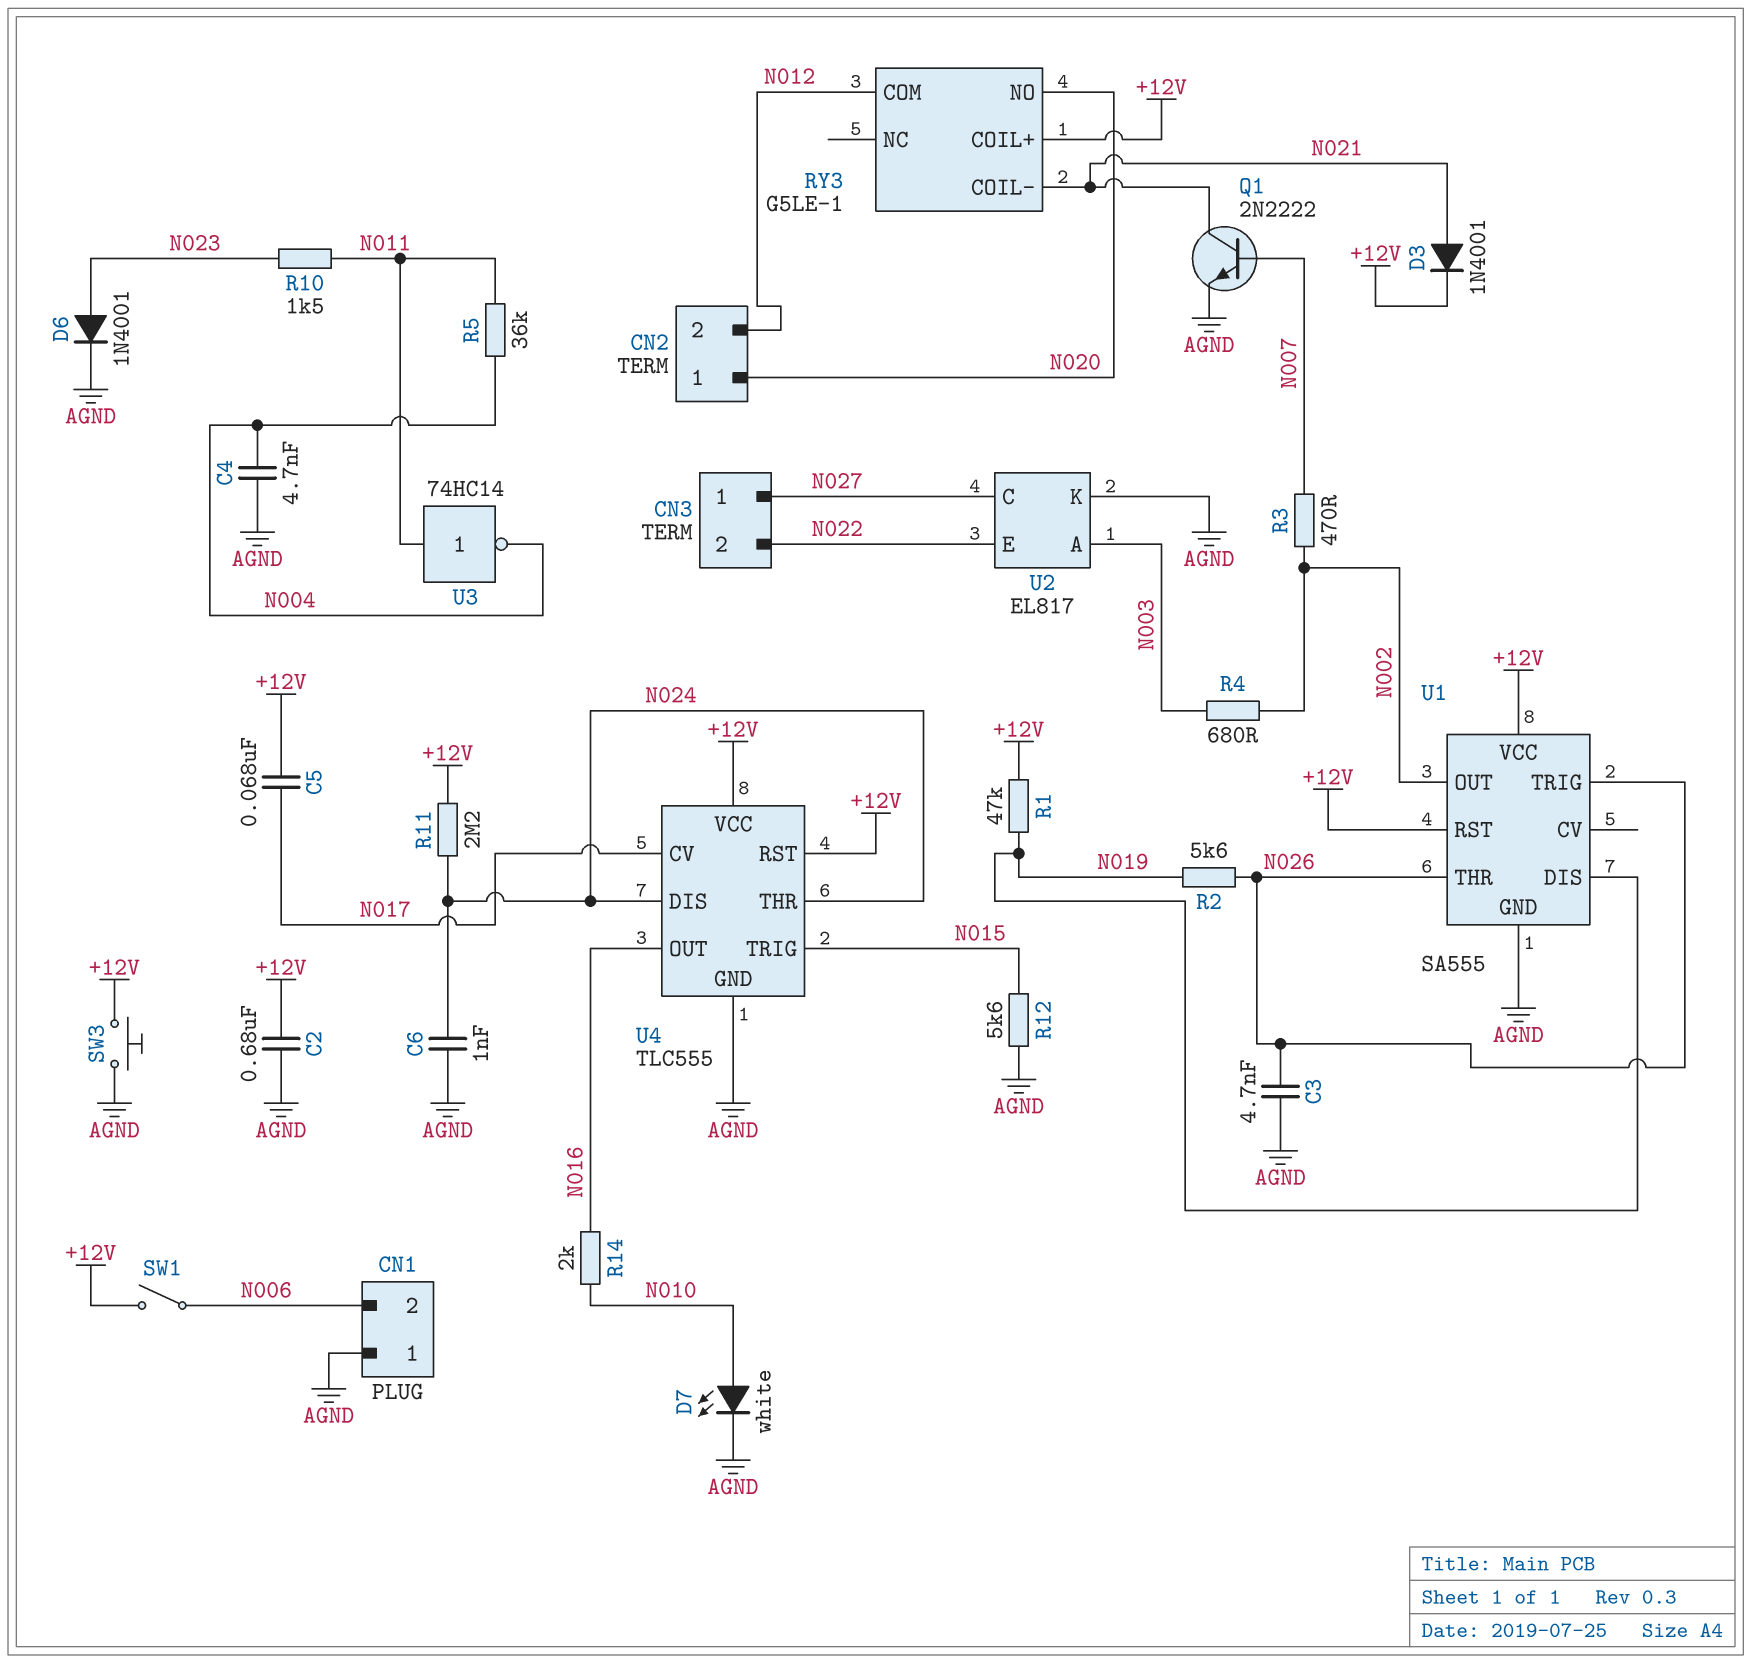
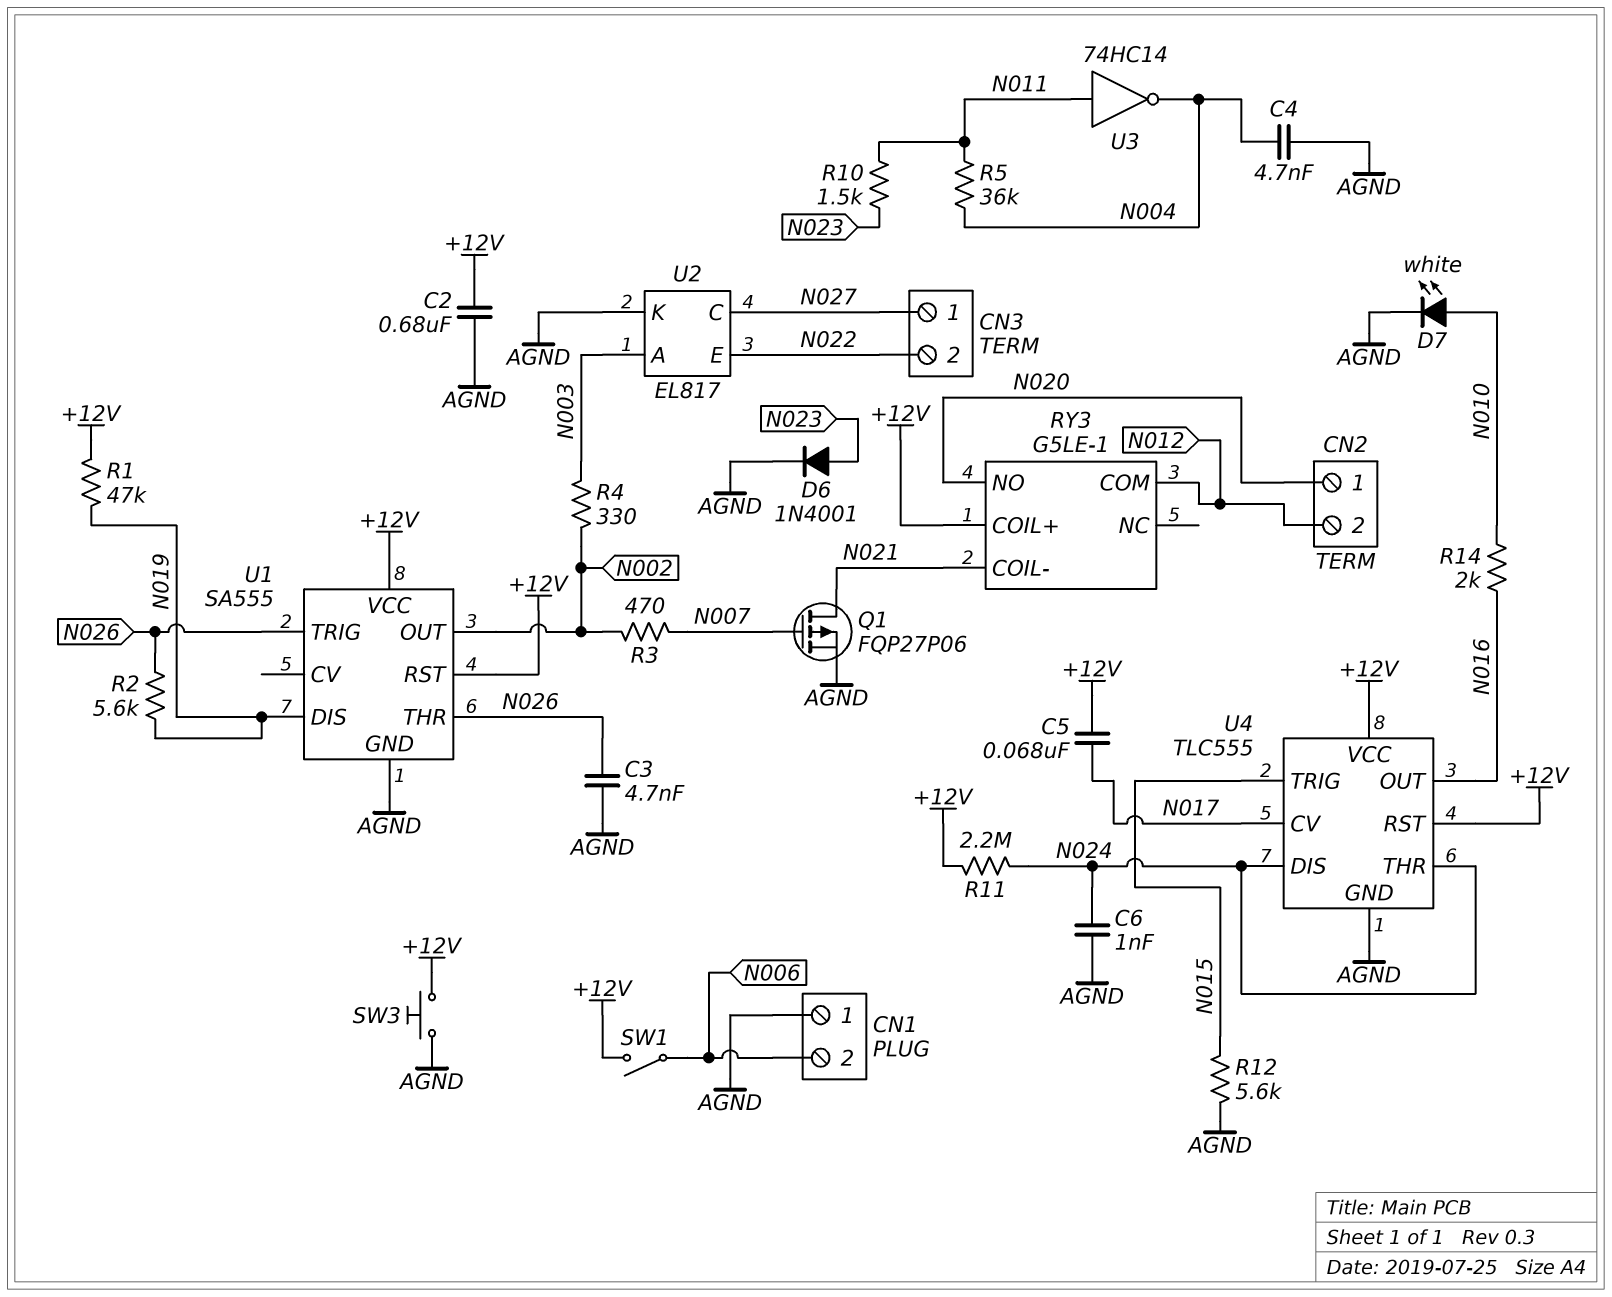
D3: diode 1N4001 (A N021, K +12V) -> none
Q1: NPN 2N2222 (B N007, C N021, E AGND) -> PMOS FQP27P06 (G N007, D N021, S AGND)
R4: 680 (N002, N003) -> 330 (N002, N003)

